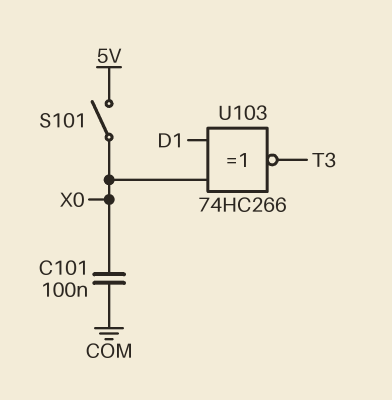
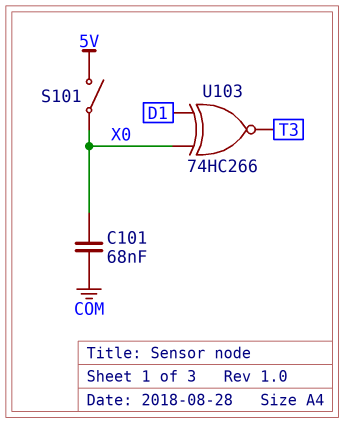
C101: 100nF (COM, X0) -> 68nF (COM, X0)

